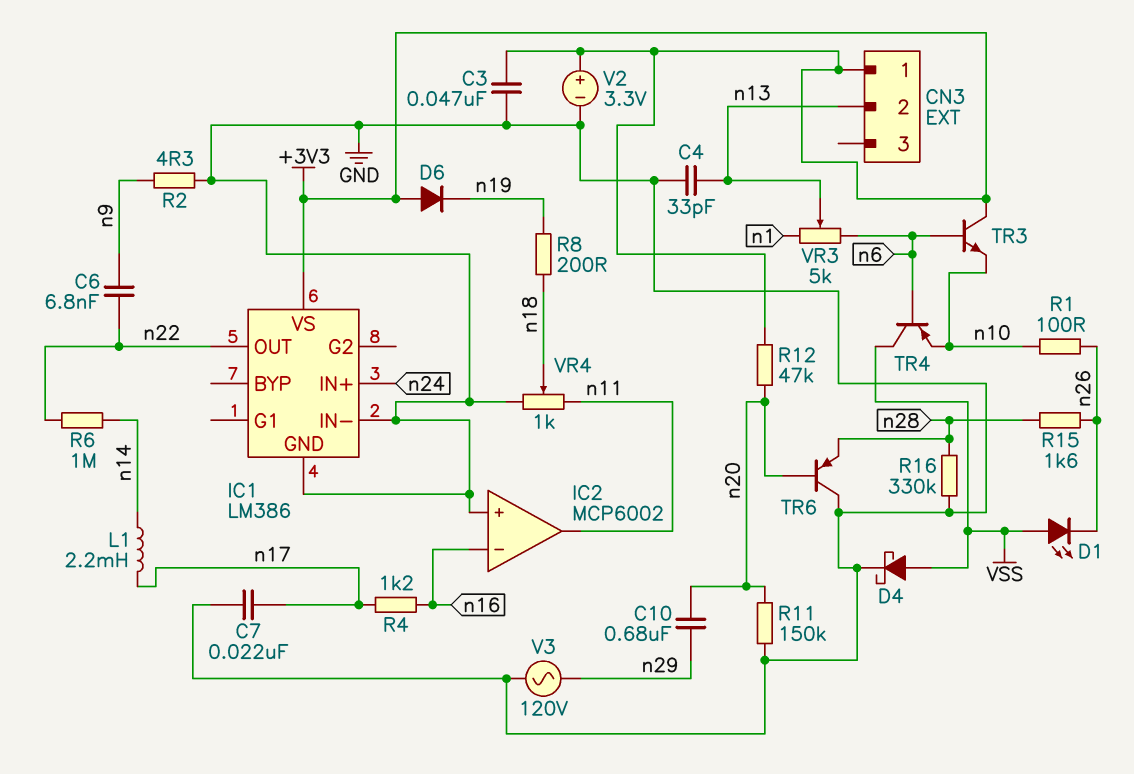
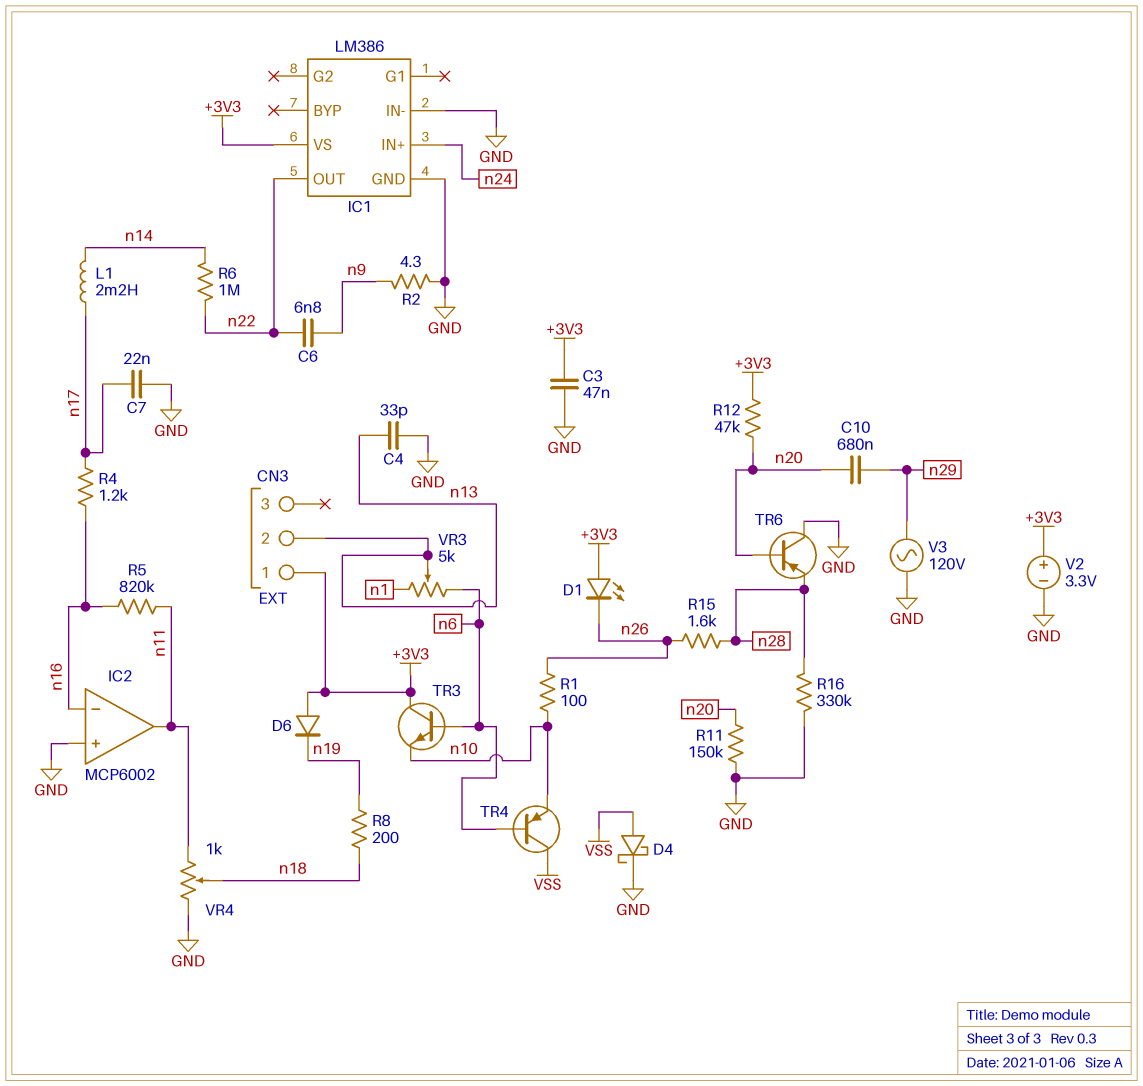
D1: LED (A VSS, K n26) -> LED (A +3V3, K n26)
R5: none -> 820k (n11, n16)

